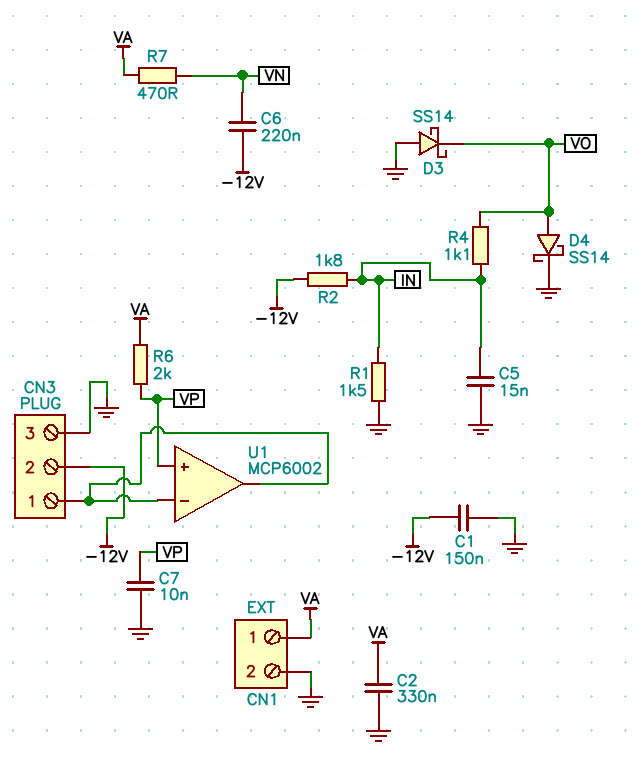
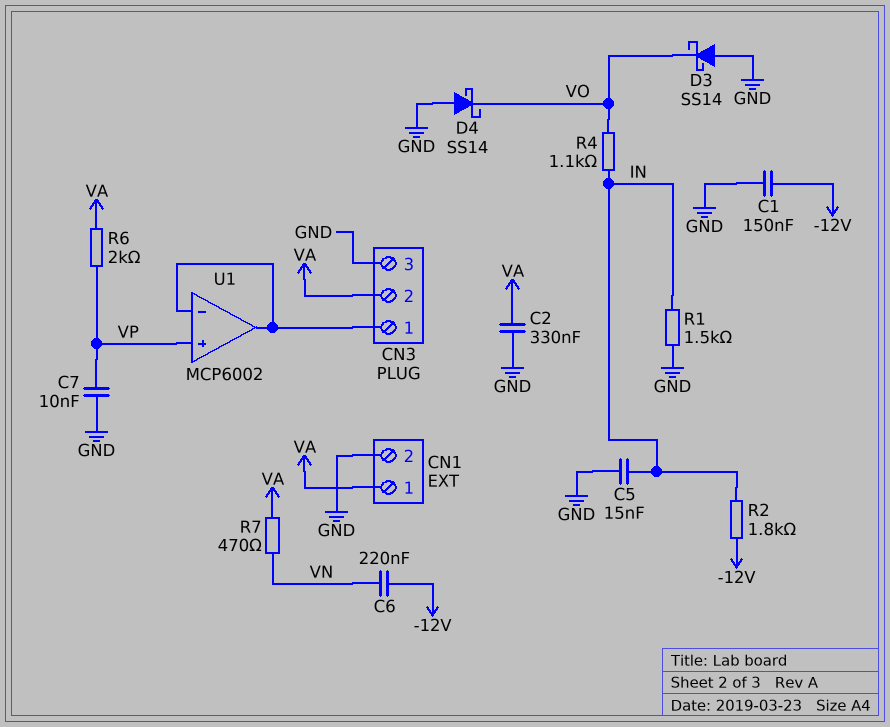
CN3 pin 2: -12V -> VA
D4: schottky SS14 (A VO, K GND) -> schottky SS14 (A GND, K VO)

